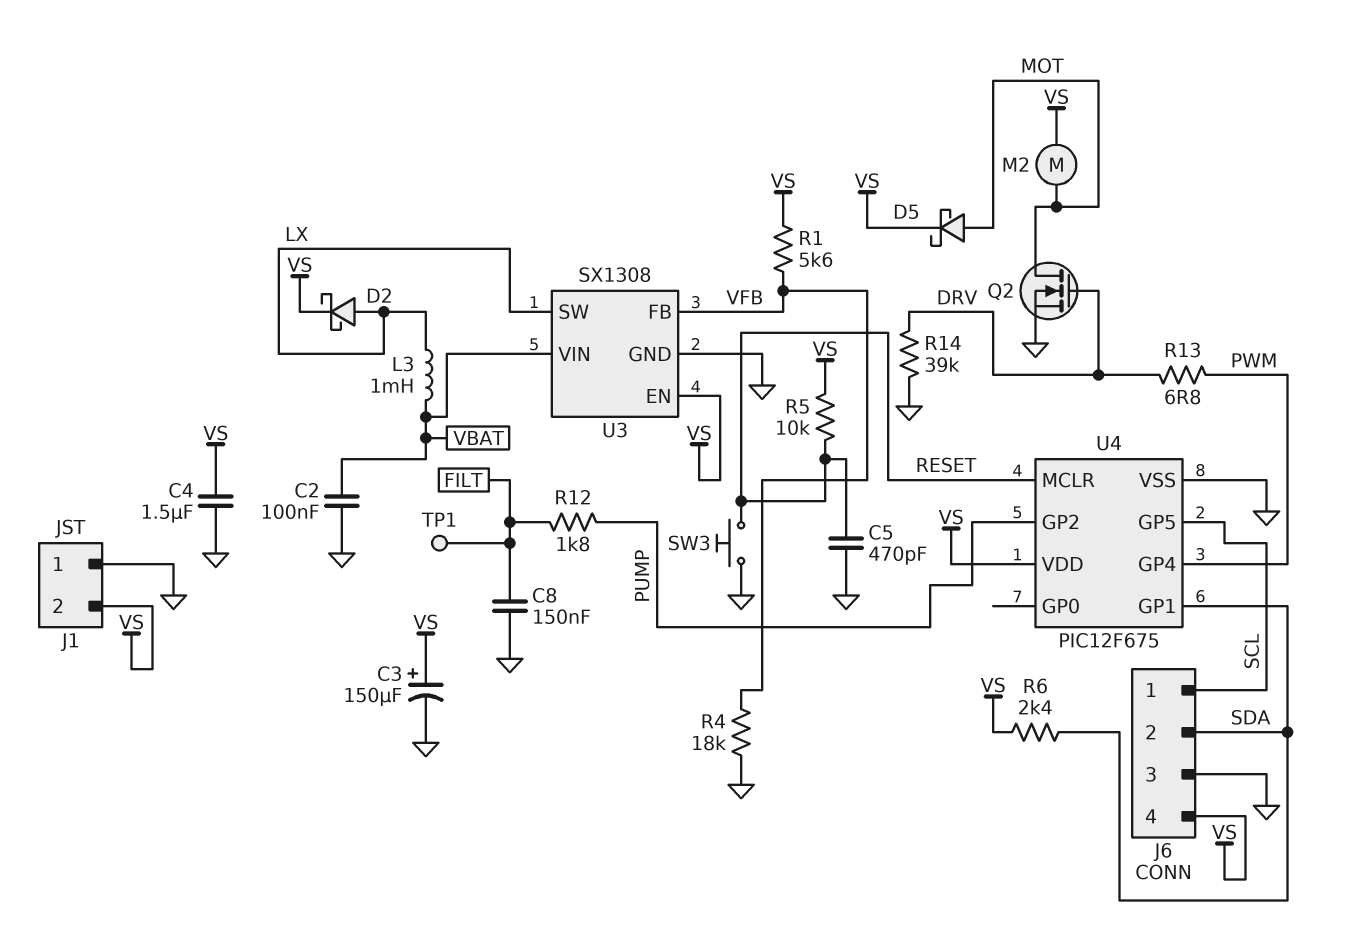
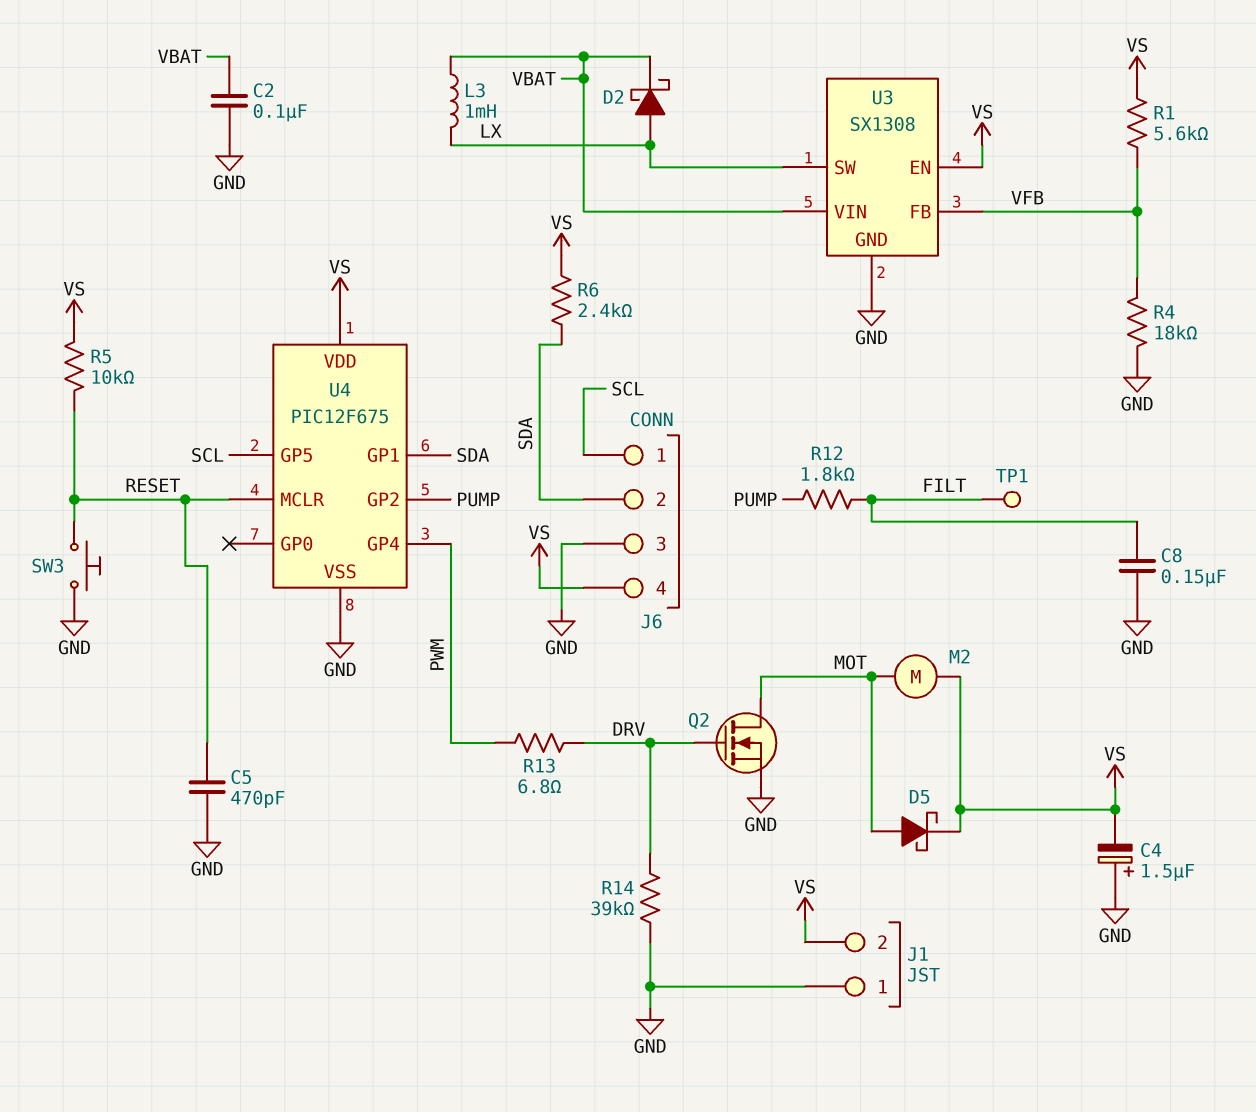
C3: 150uF (plus VS, minus GND) -> none
C4: 1.5uF (GND, VS) -> 1.5uF (plus GND, minus VS)
D2: schottky (A LX, K VS) -> schottky (A LX, K VBAT)

